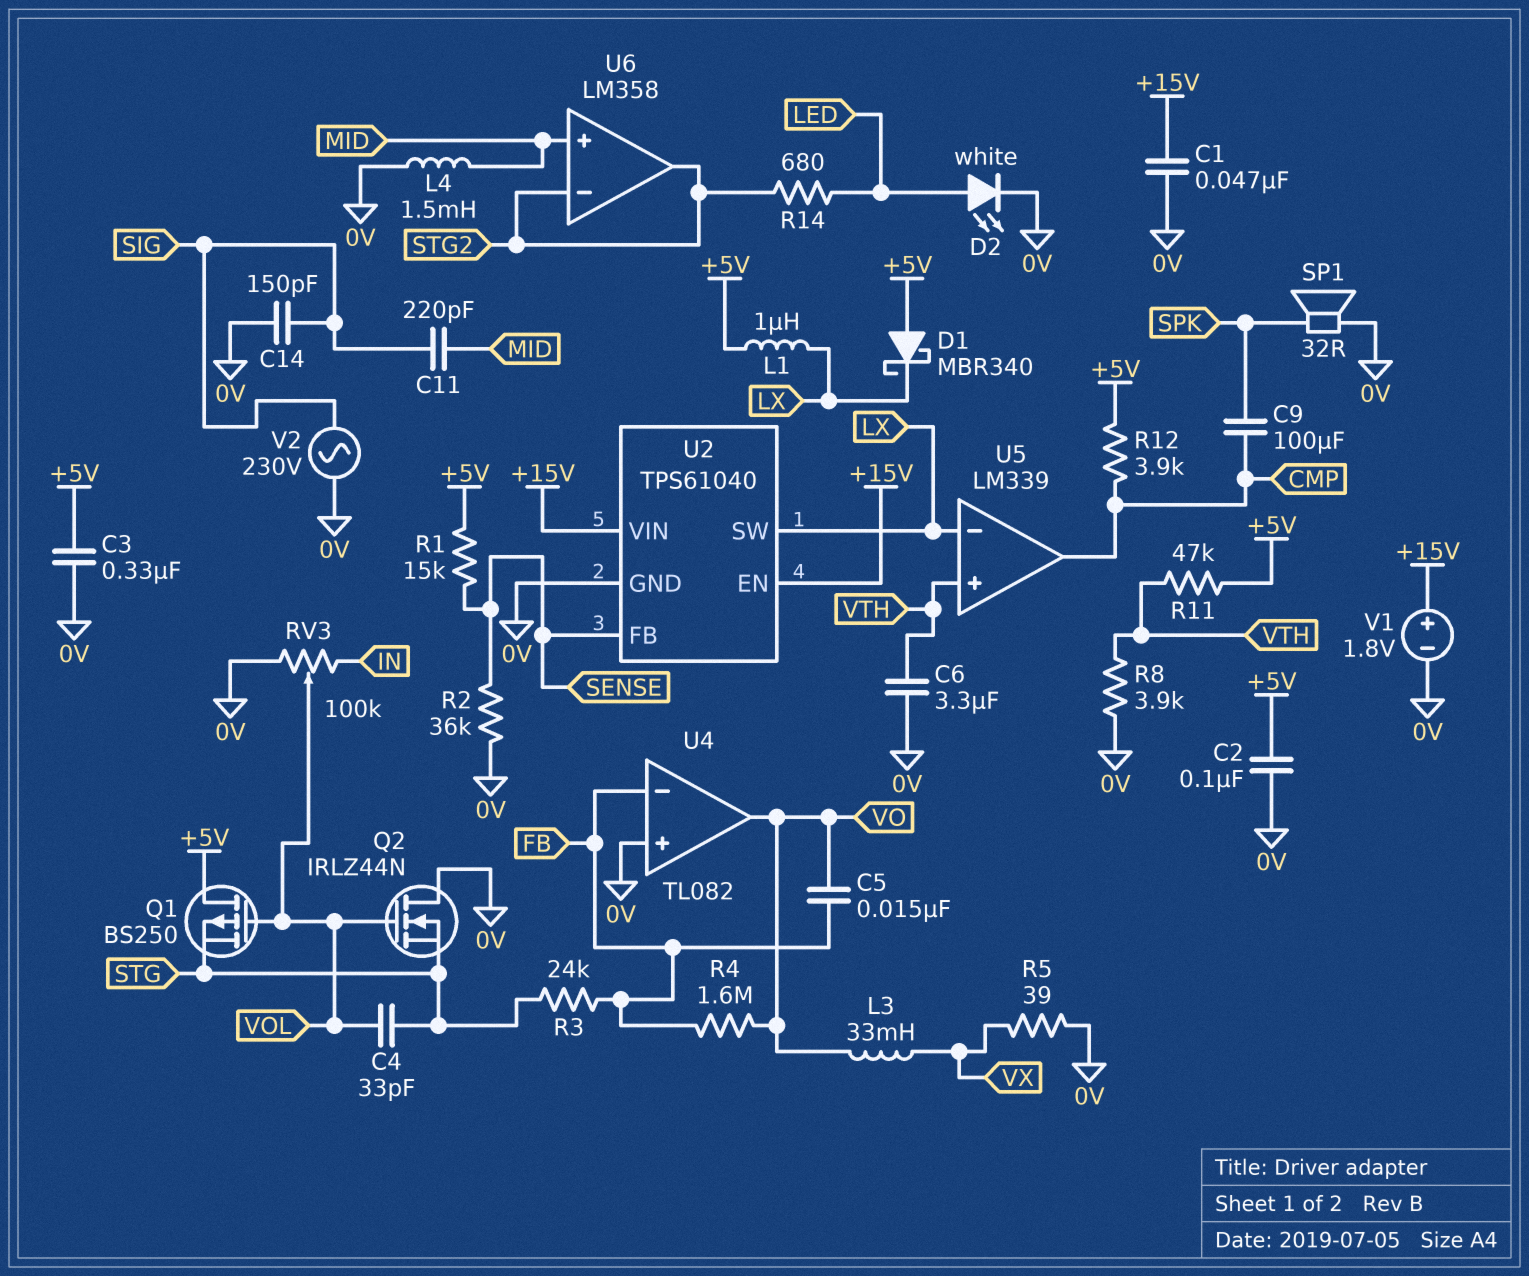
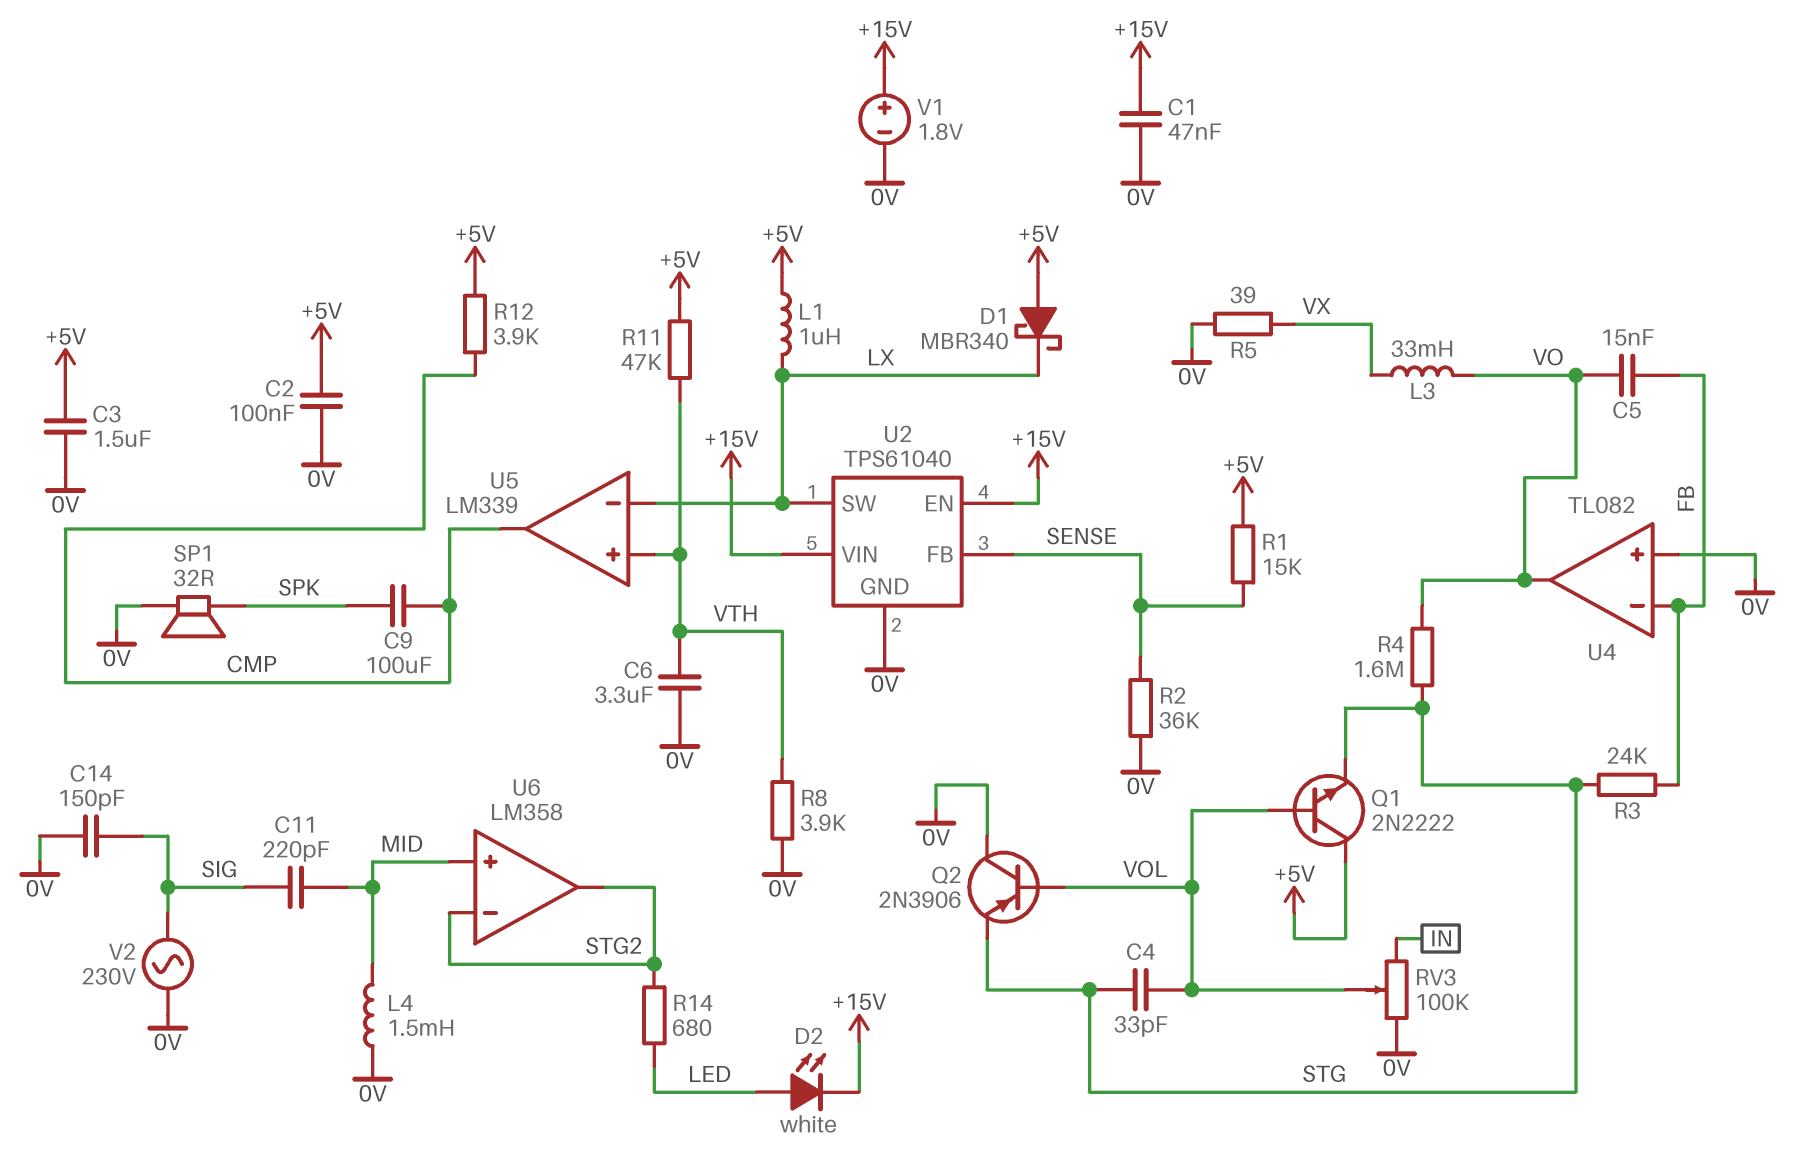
C3: 330nF (+5V, 0V) -> 1.5uF (+5V, 0V)
D2: LED white (A LED, K 0V) -> LED white (A LED, K +15V)
Q1: PMOS BS250 (G VOL, D +5V, S STG) -> NPN 2N2222 (B VOL, C +5V, E STG)
Q2: NMOS IRLZ44N (G VOL, D 0V, S STG) -> PNP 2N3906 (B VOL, C 0V, E STG)
R4: 1.6M (FB, VO) -> 1.6M (STG, VO)

